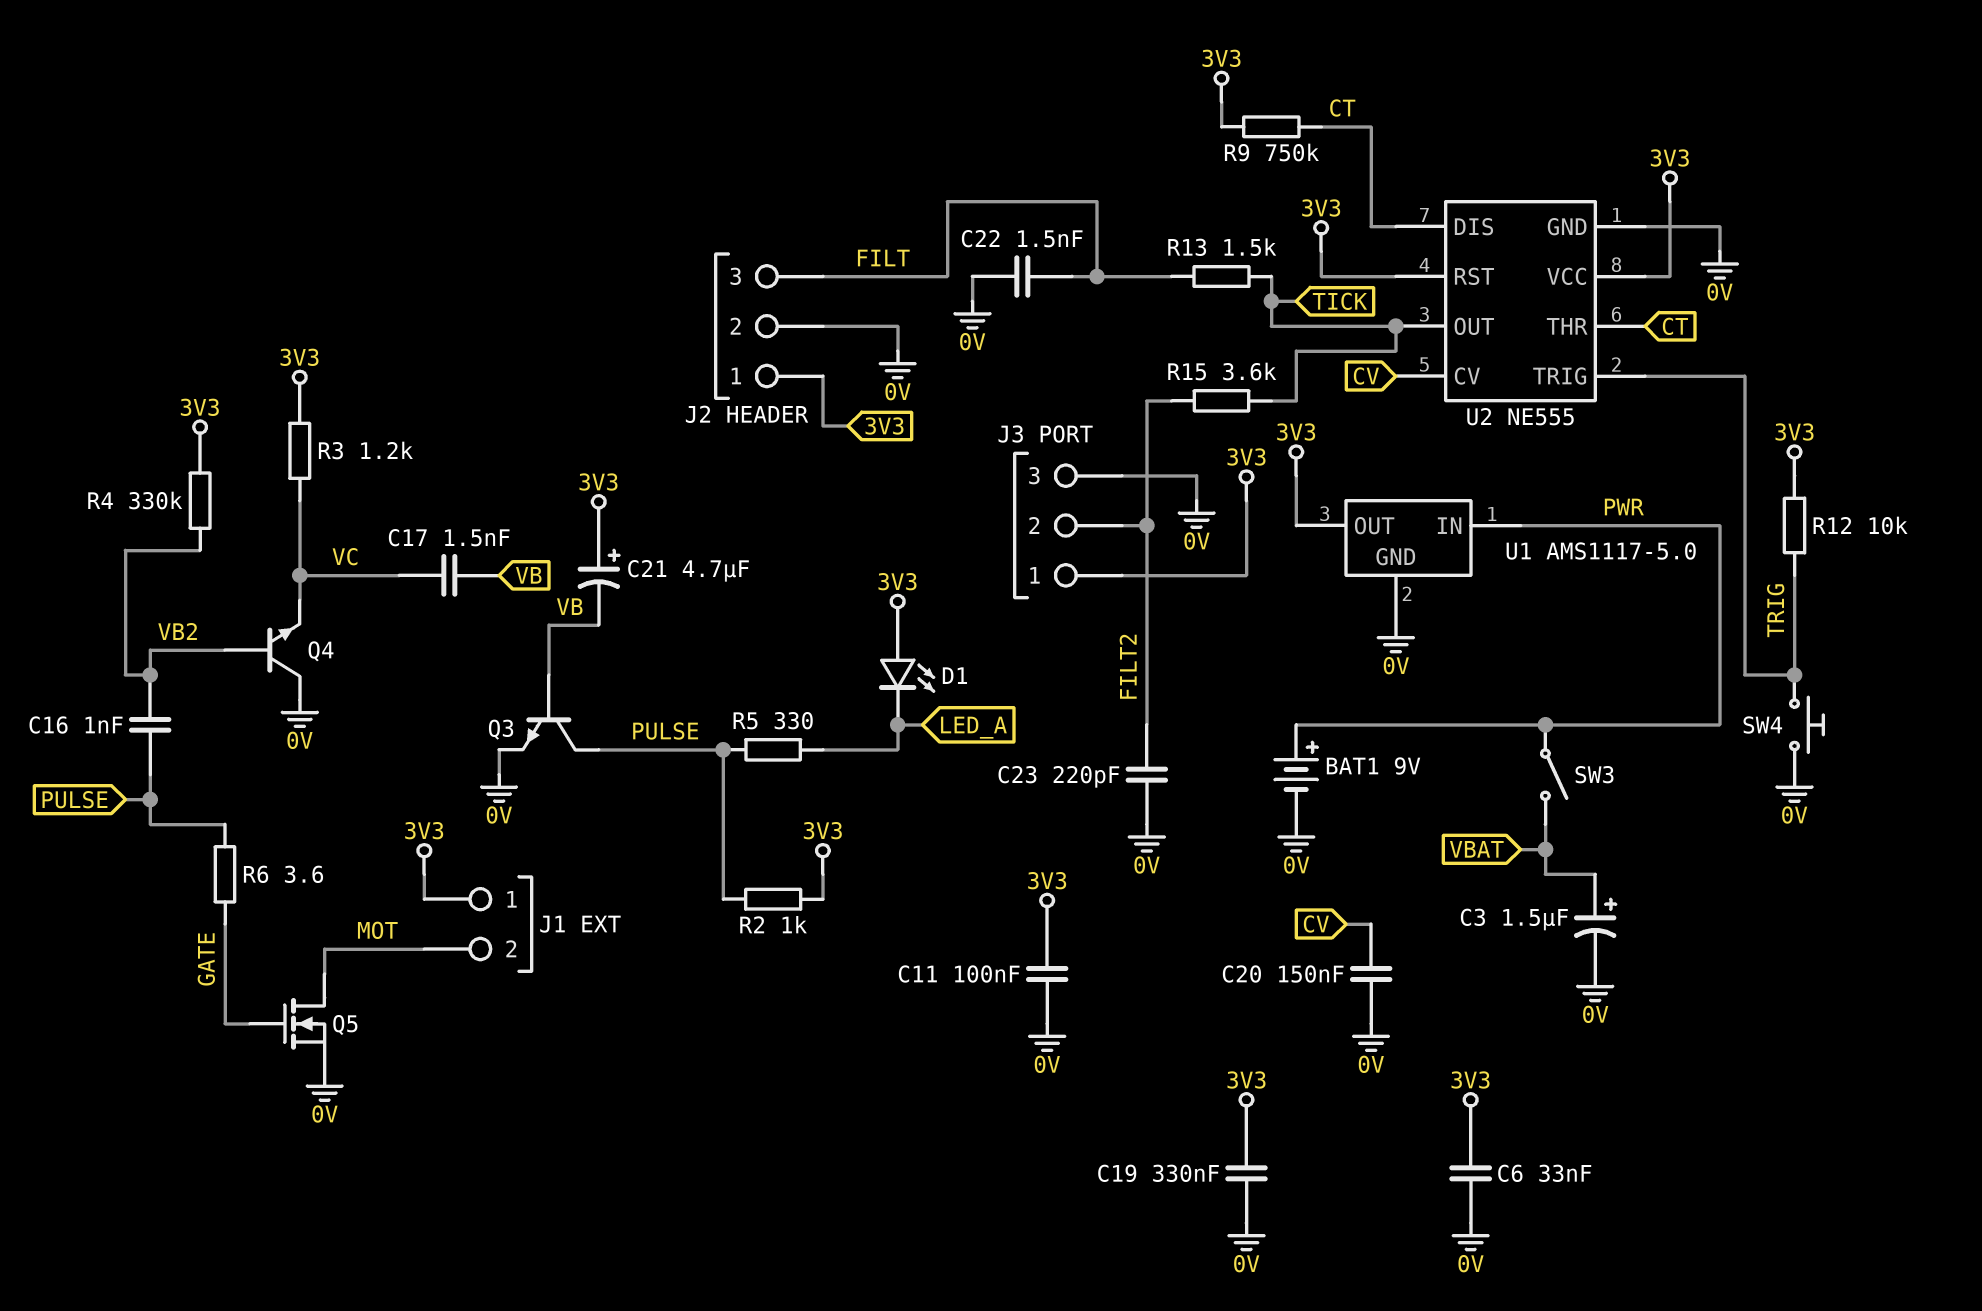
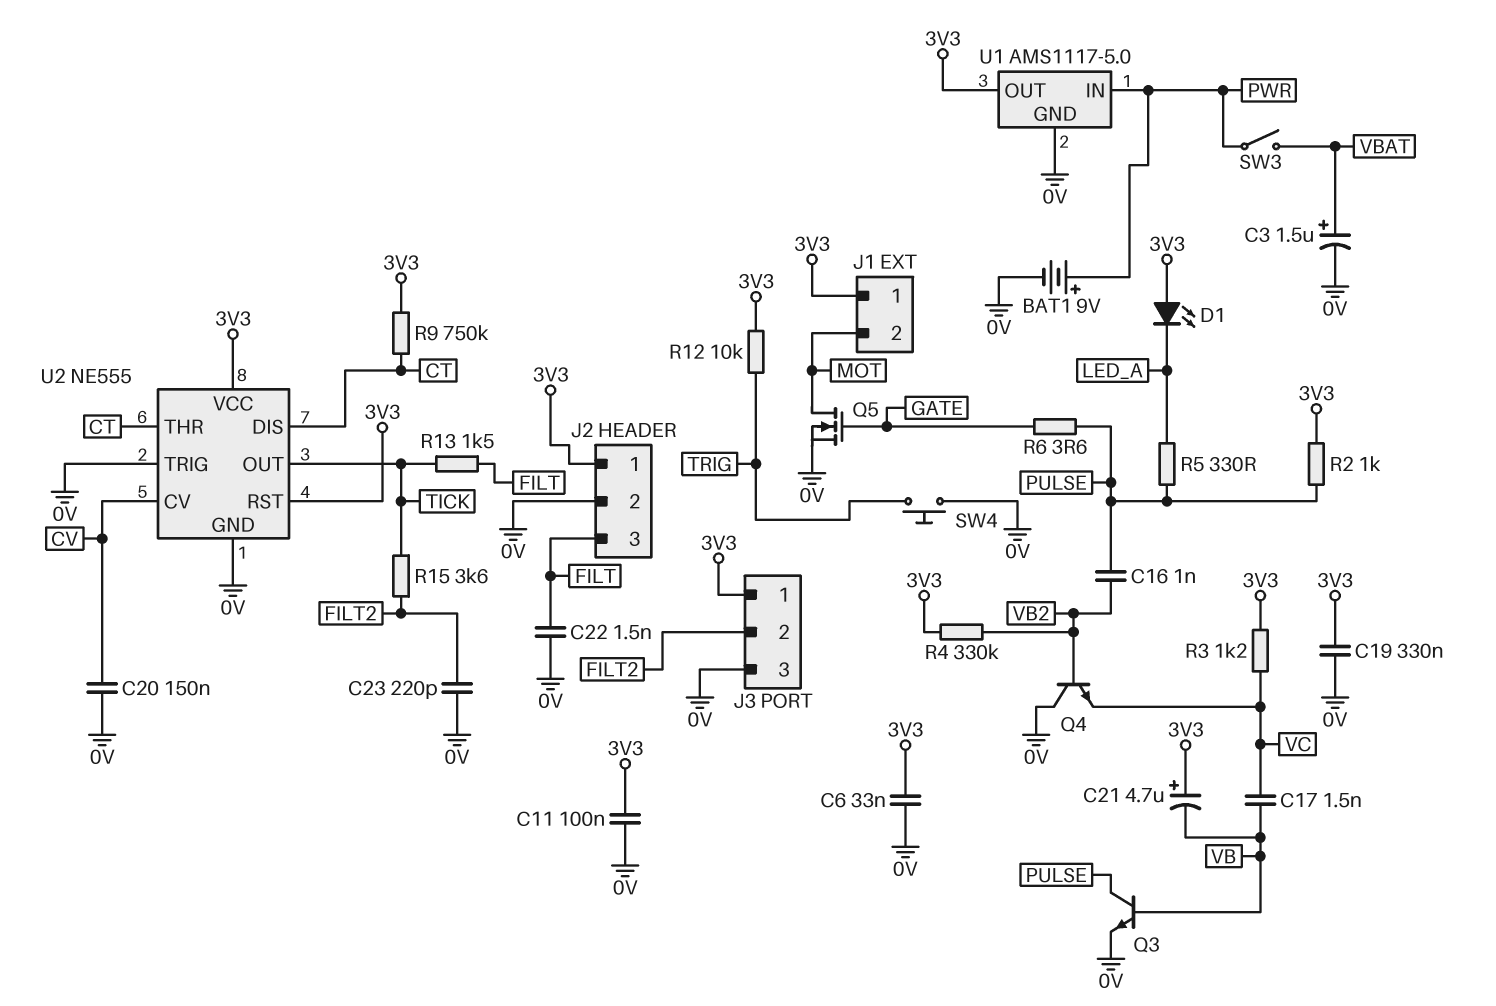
U2 pin TRIG: TRIG -> 0V

